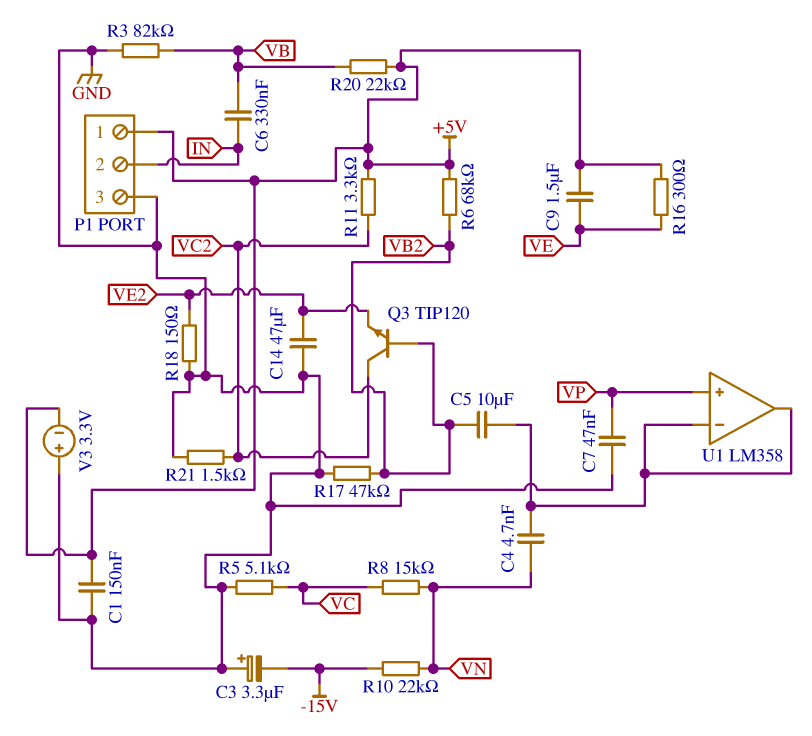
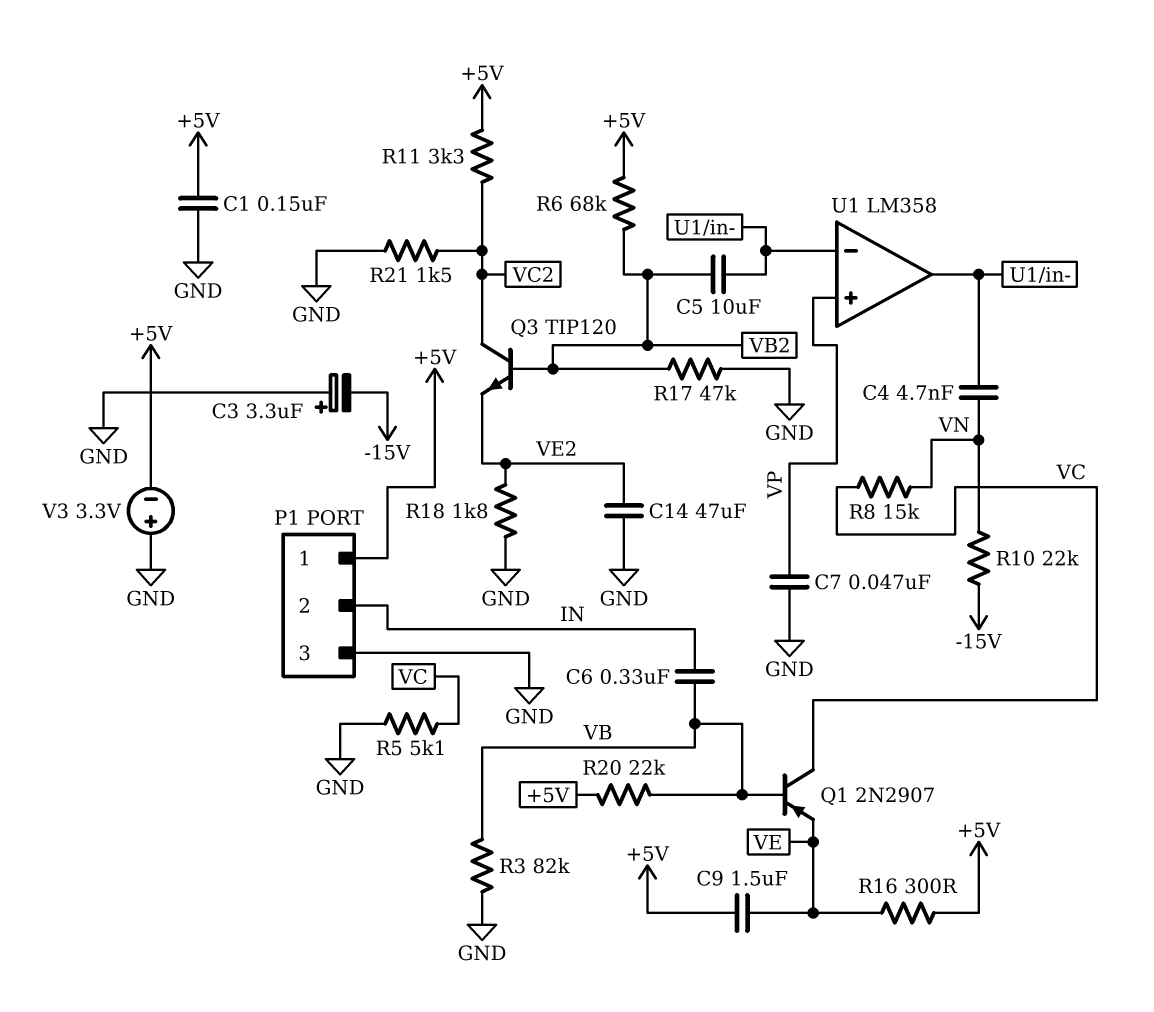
Q1: none -> PNP 2N2907 (B VB, C VC, E VE)
R18: 150 (GND, VE2) -> 1.8k (GND, VE2)

